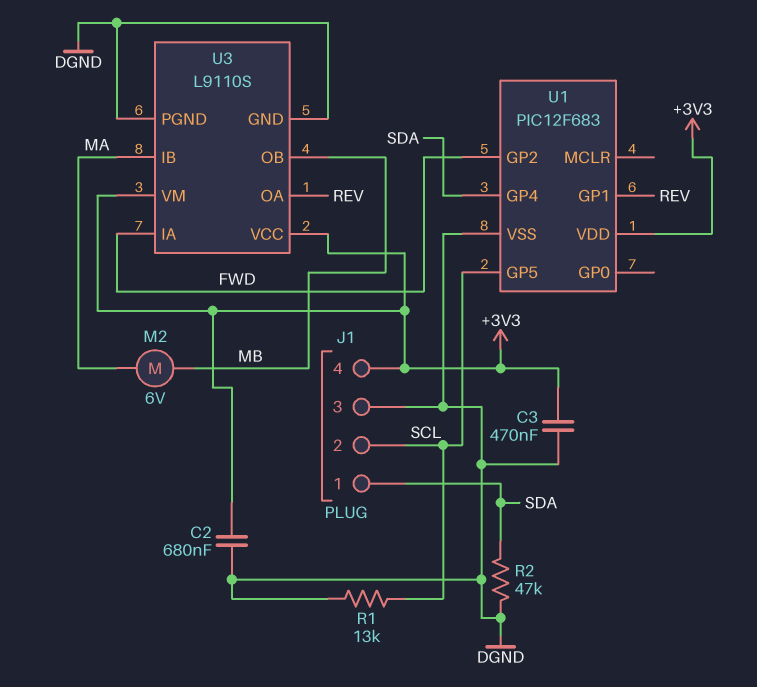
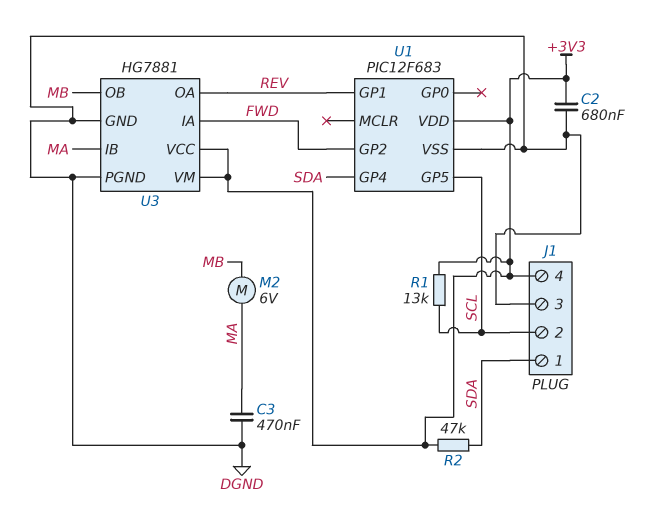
C3: 470nF (+3V3, DGND) -> 470nF (DGND, MA)
R1: 13k (DGND, SCL) -> 13k (+3V3, SCL)
R2: 47k (DGND, SDA) -> 47k (+3V3, SDA)
U3: L9110S -> HG7881

